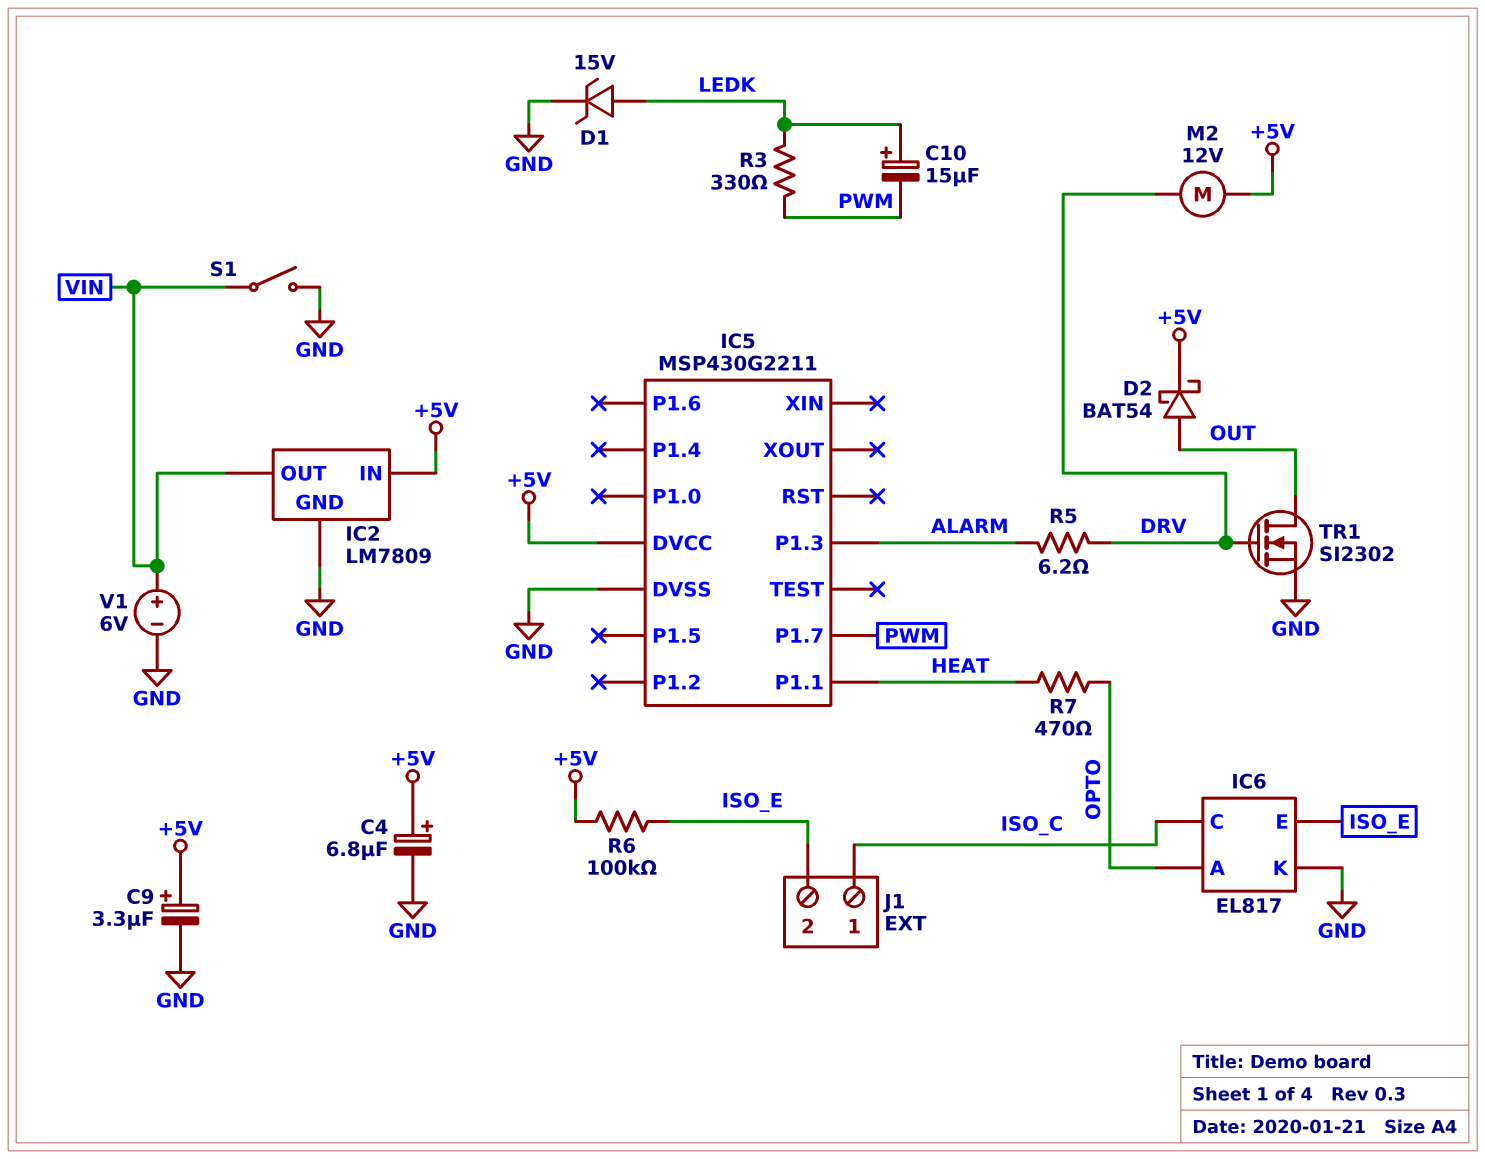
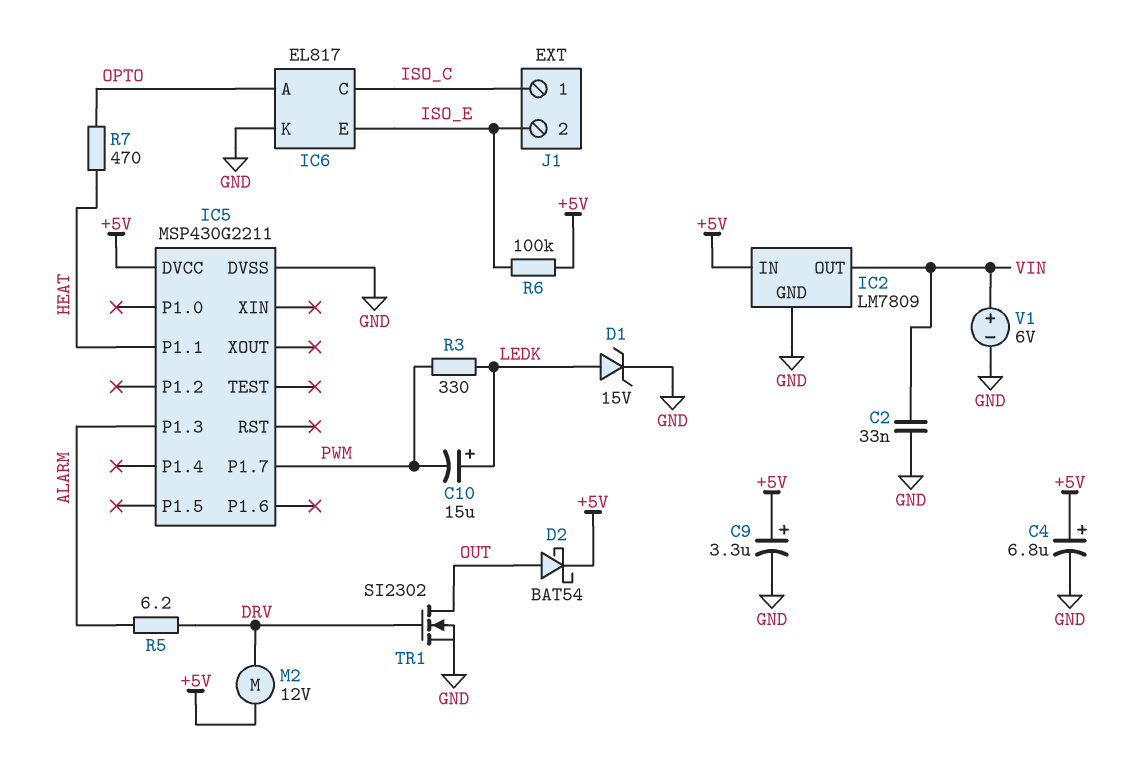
C2: none -> 33nF (GND, VIN)
S1: switch (GND, VIN) -> none

